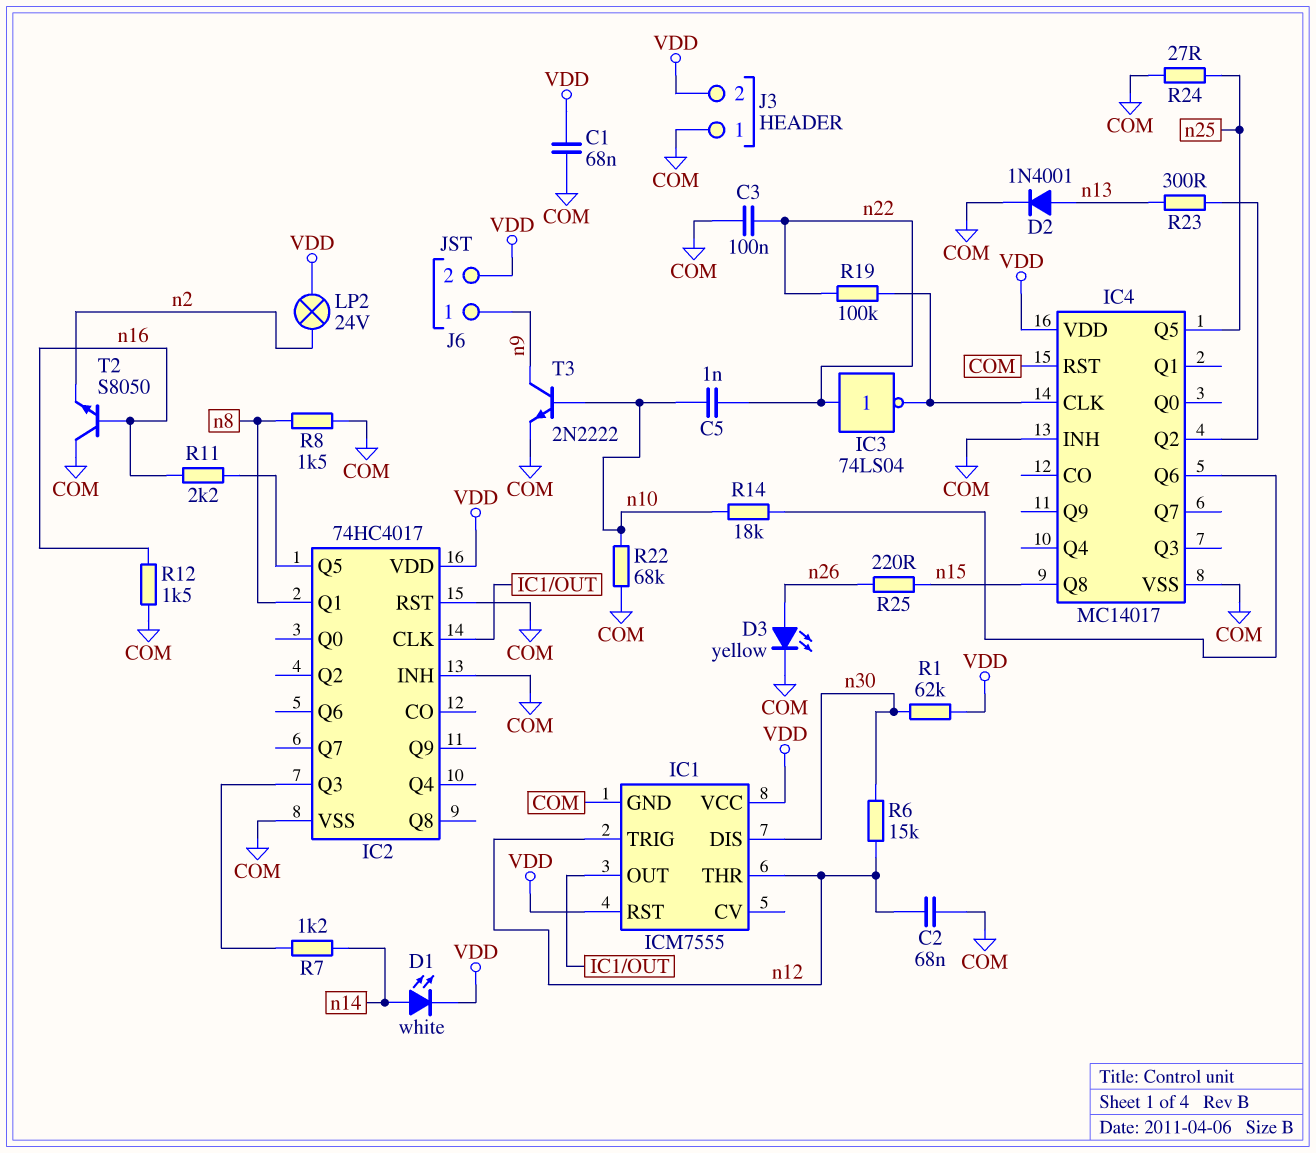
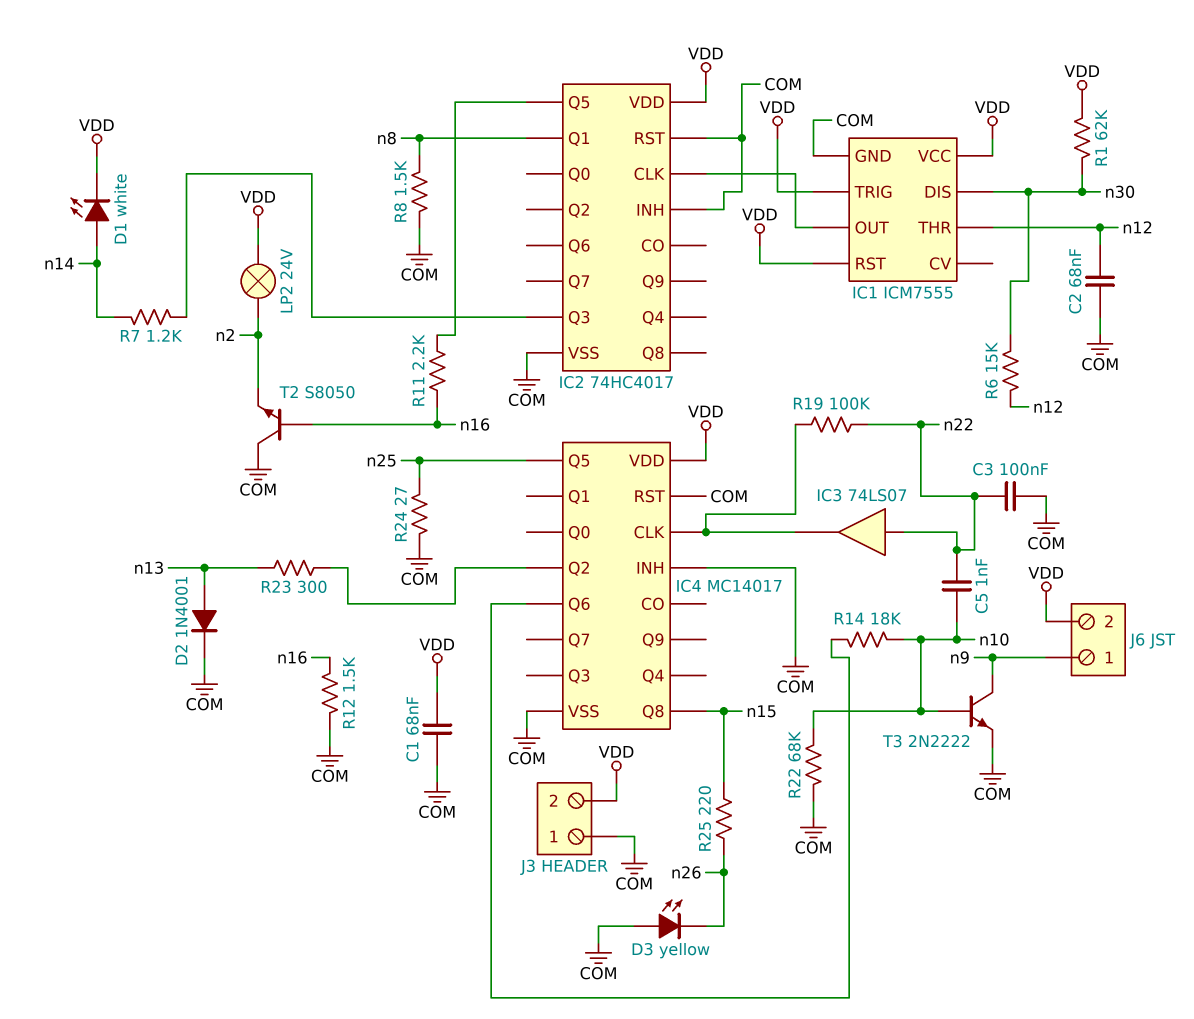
D3: LED yellow (A n26, K COM) -> LED yellow (A COM, K n26)
IC1 pin TRIG: n12 -> VDD
IC3: NOT 74LS04 (in n22, out IC4/CLK) -> buffer 74LS07 (in n22, out IC4/CLK)

